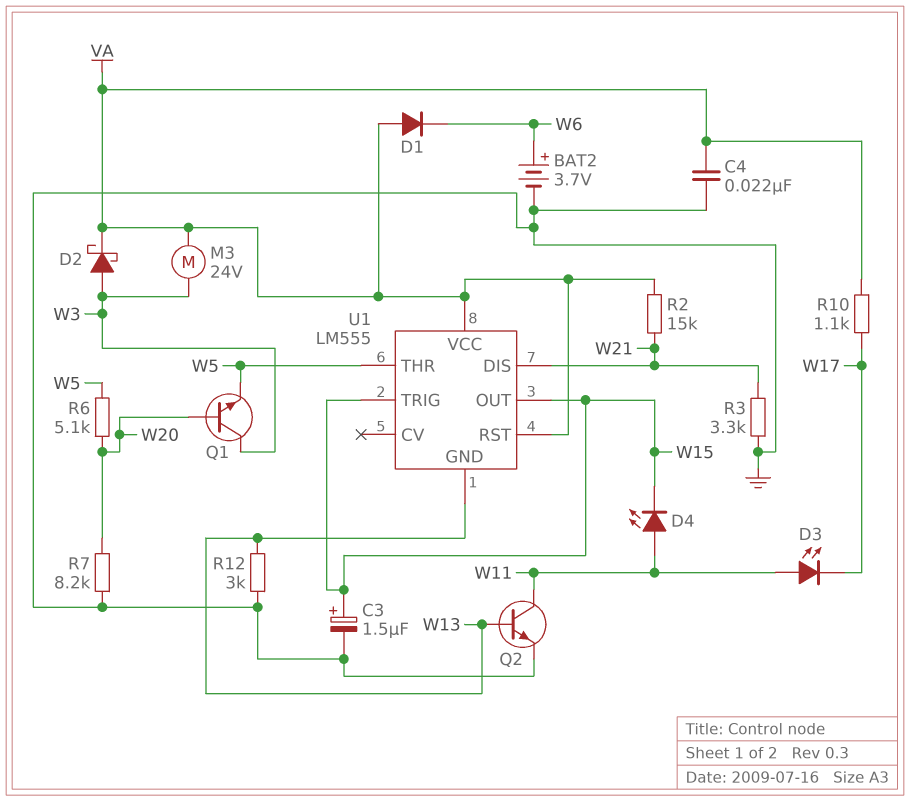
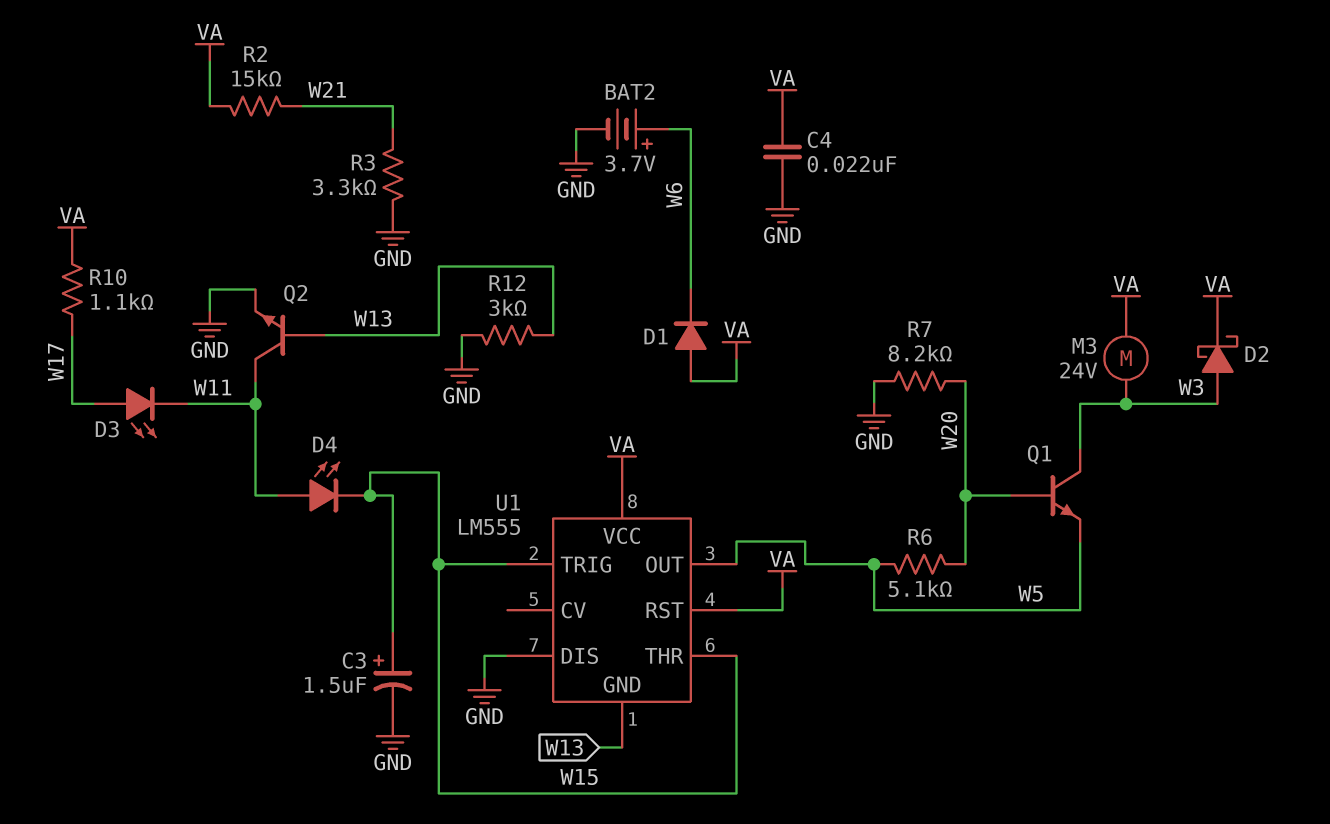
D3: LED (A W11, K W17) -> LED (A W17, K W11)
U1 pin DIS: W21 -> GND
U1 pin OUT: W15 -> W5
U1 pin THR: W5 -> W15

